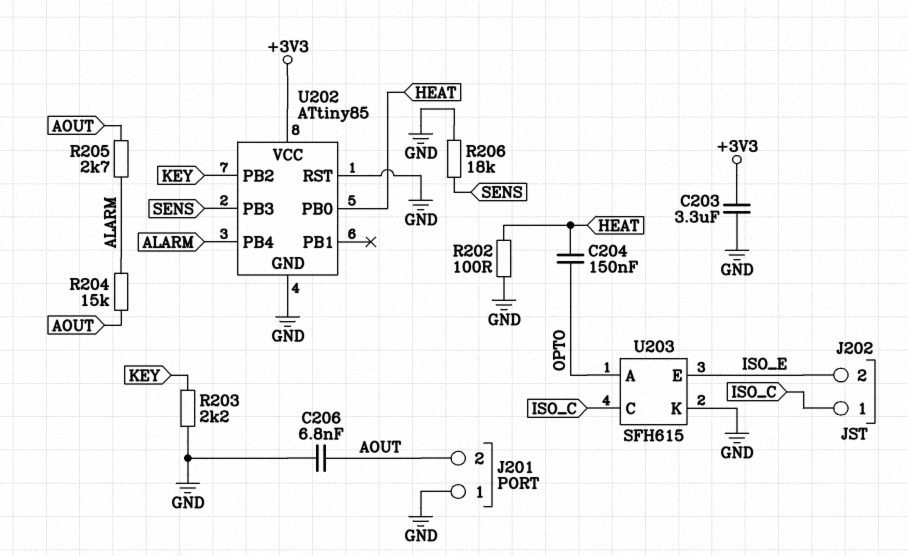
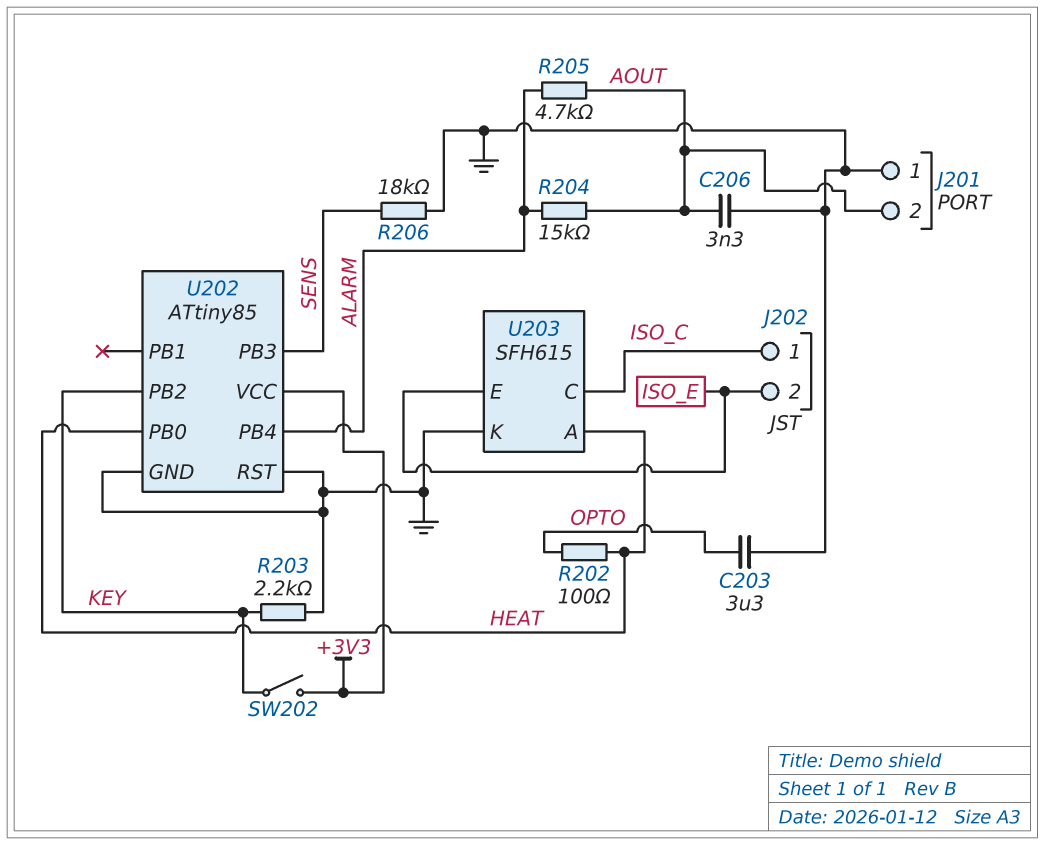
C203: 3.3uF (+3V3, GND) -> 3.3uF (GND, OPTO)
C204: 150nF (HEAT, OPTO) -> none
C206: 6.8nF (AOUT, GND) -> 3.3nF (AOUT, GND)
R202: 100 (GND, HEAT) -> 100 (HEAT, OPTO)
R205: 2.7k (ALARM, AOUT) -> 4.7k (ALARM, AOUT)
SW202: none -> switch (+3V3, KEY)
U203 pin A: OPTO -> HEAT

